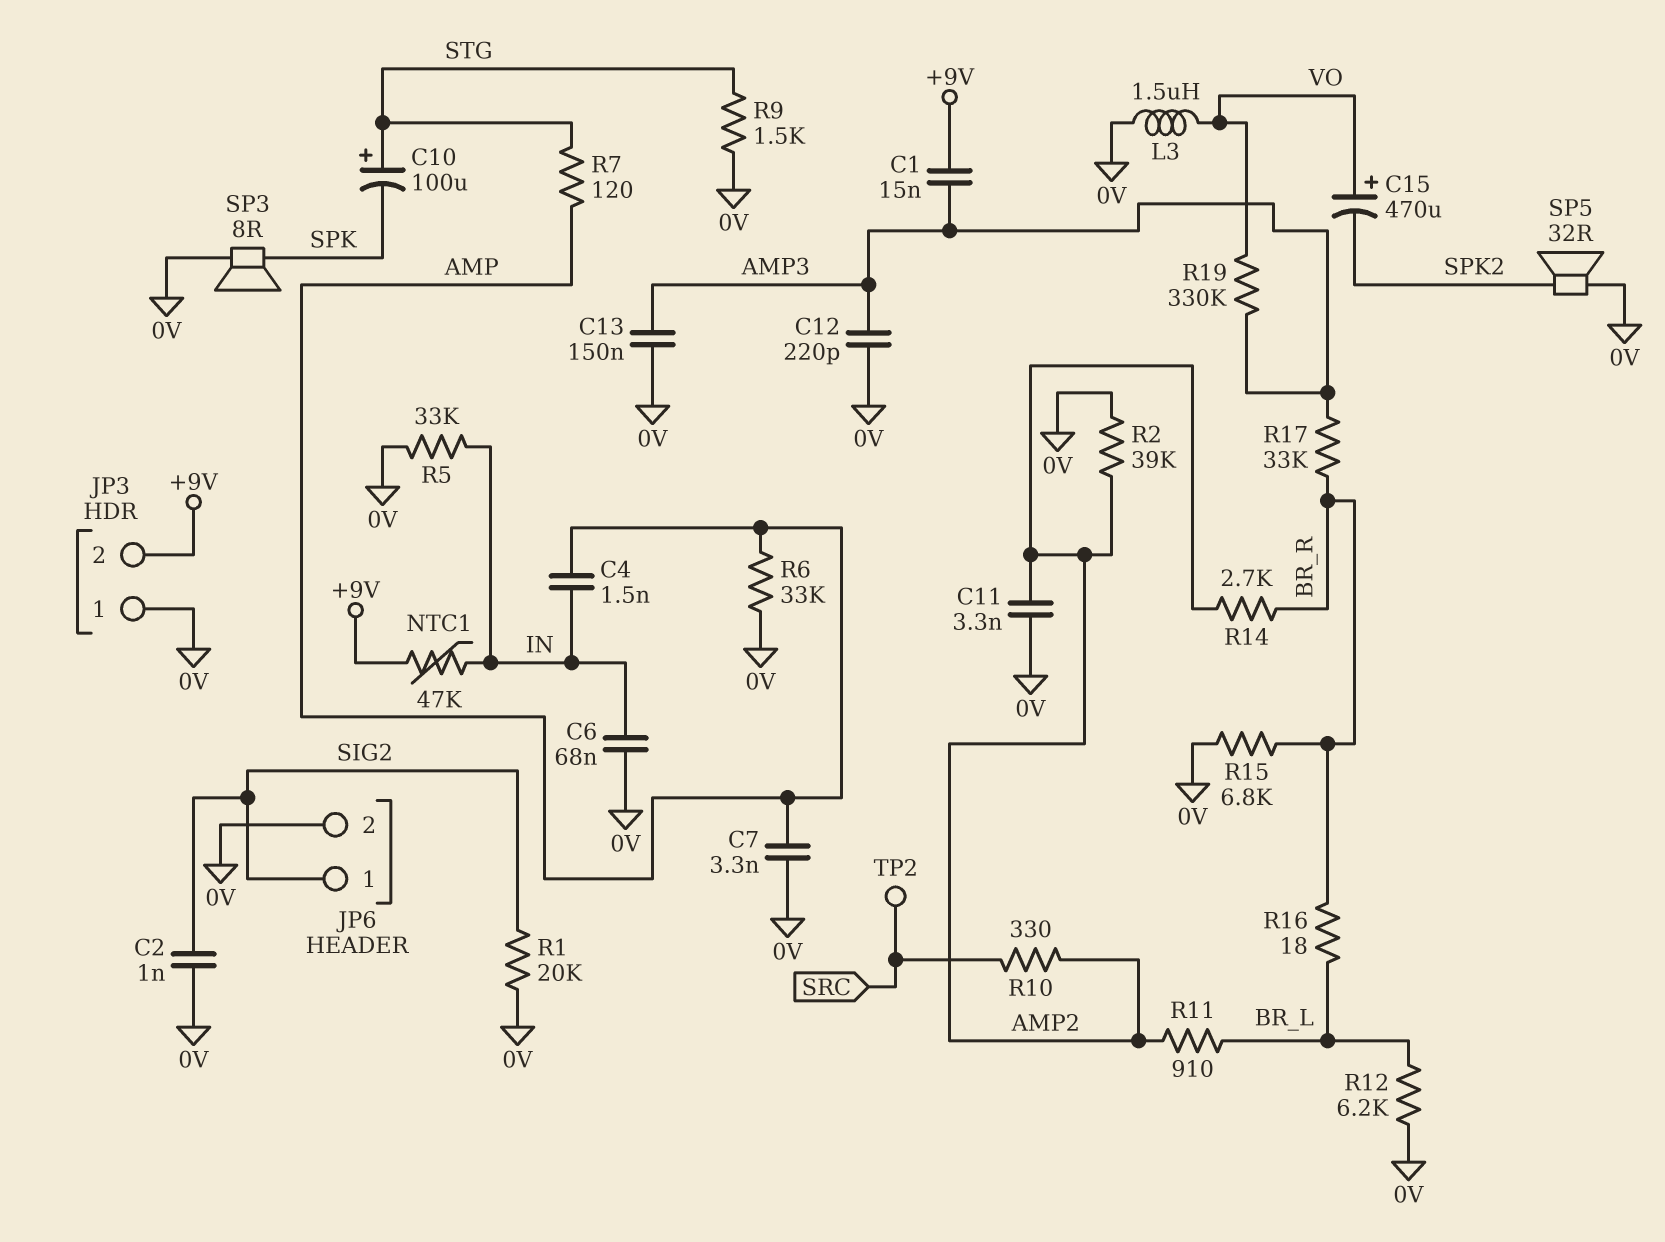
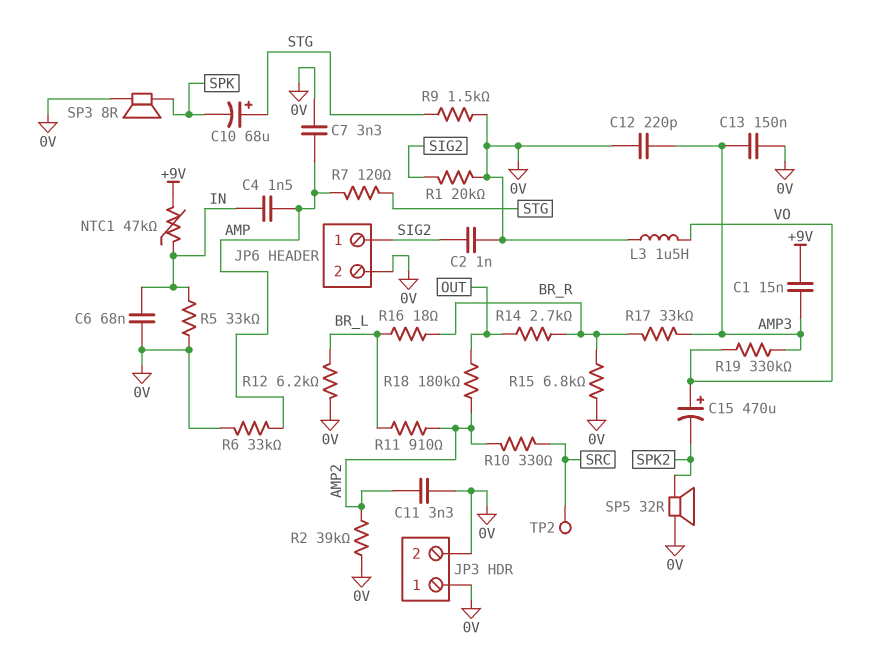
C10: 100uF (plus STG, minus SPK) -> 68uF (plus STG, minus SPK)
JP3 pin 2: +9V -> 0V
R14: 2.7k (AMP2, BR_R) -> 2.7k (BR_R, OUT)
R18: none -> 180k (AMP2, OUT)

